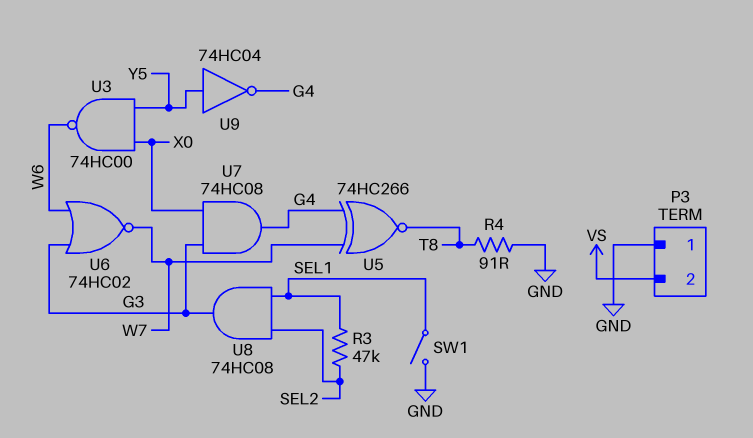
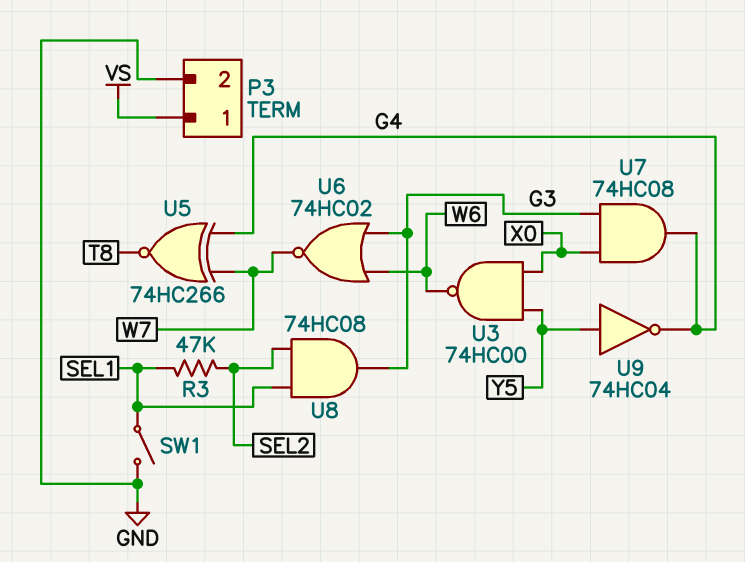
P3 pin 1: GND -> VS
P3 pin 2: VS -> GND
R4: 91 (GND, T8) -> none

